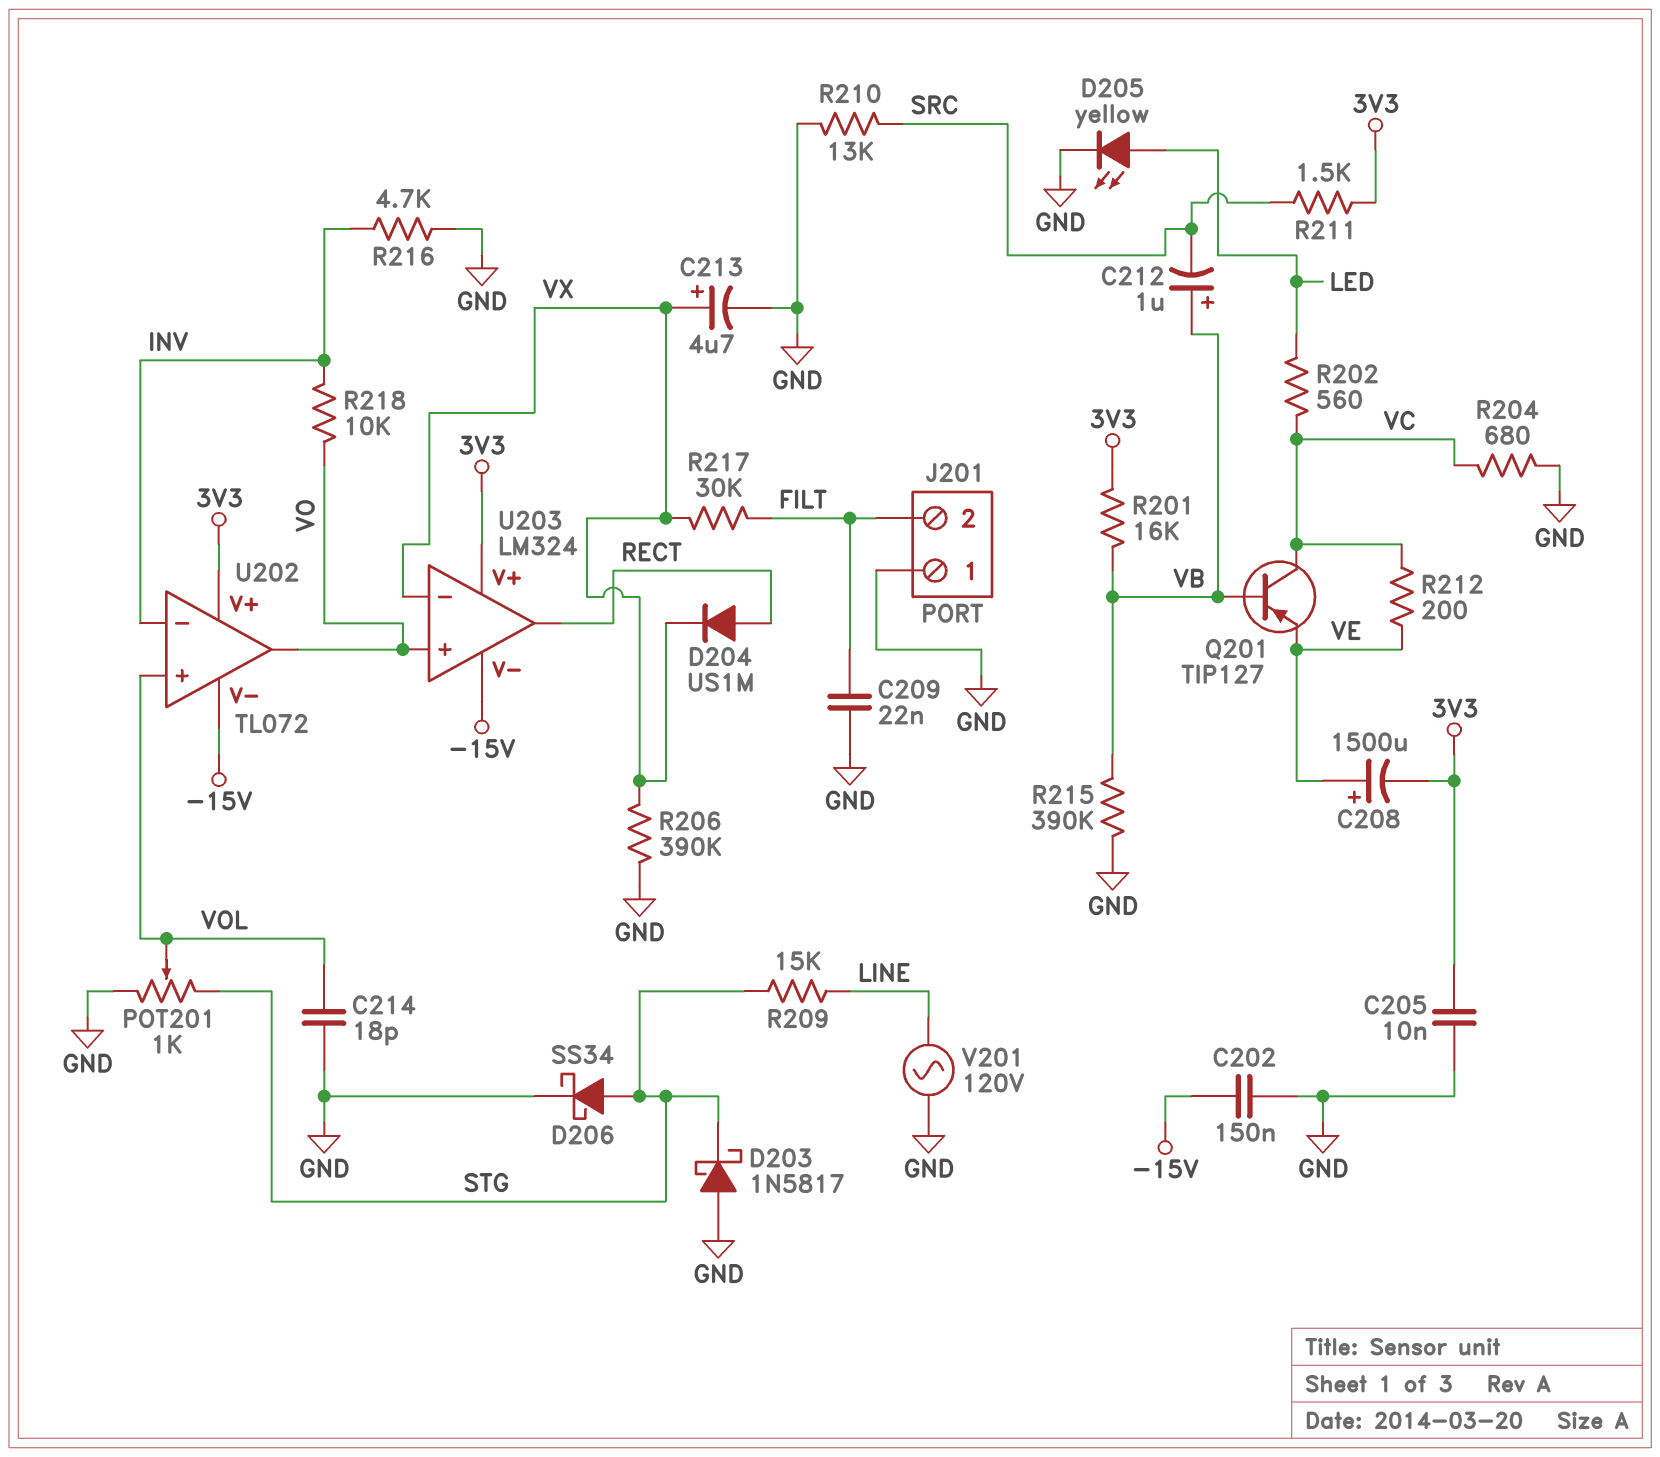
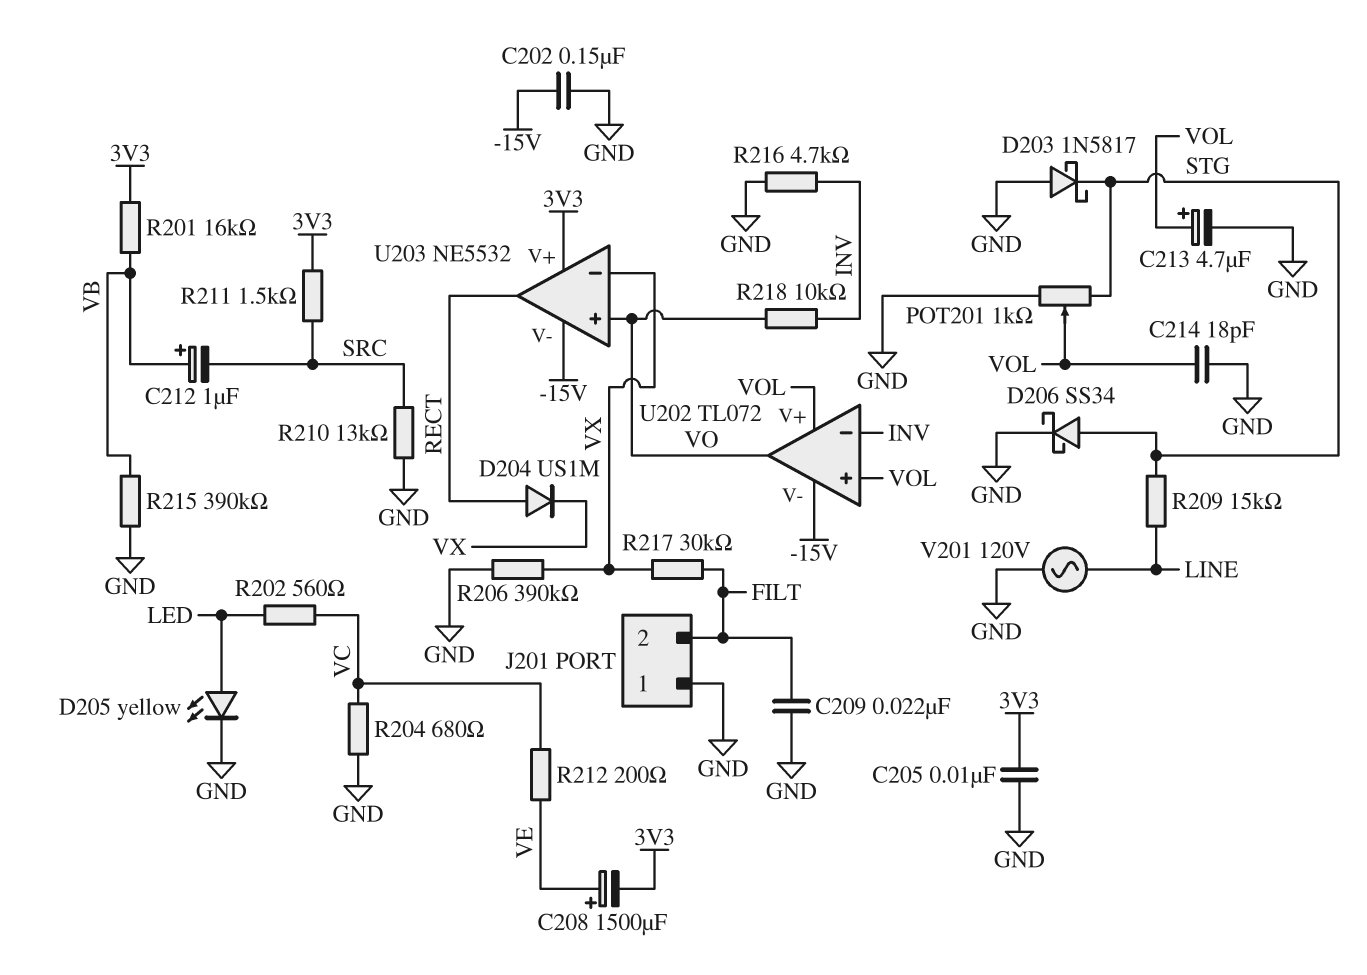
C213: 4.7uF (plus VX, minus GND) -> 4.7uF (plus VOL, minus GND)
Q201: PNP TIP127 (B VB, C VC, E VE) -> none
U202 pin V+: 3V3 -> VOL
U203: LM324 -> NE5532

